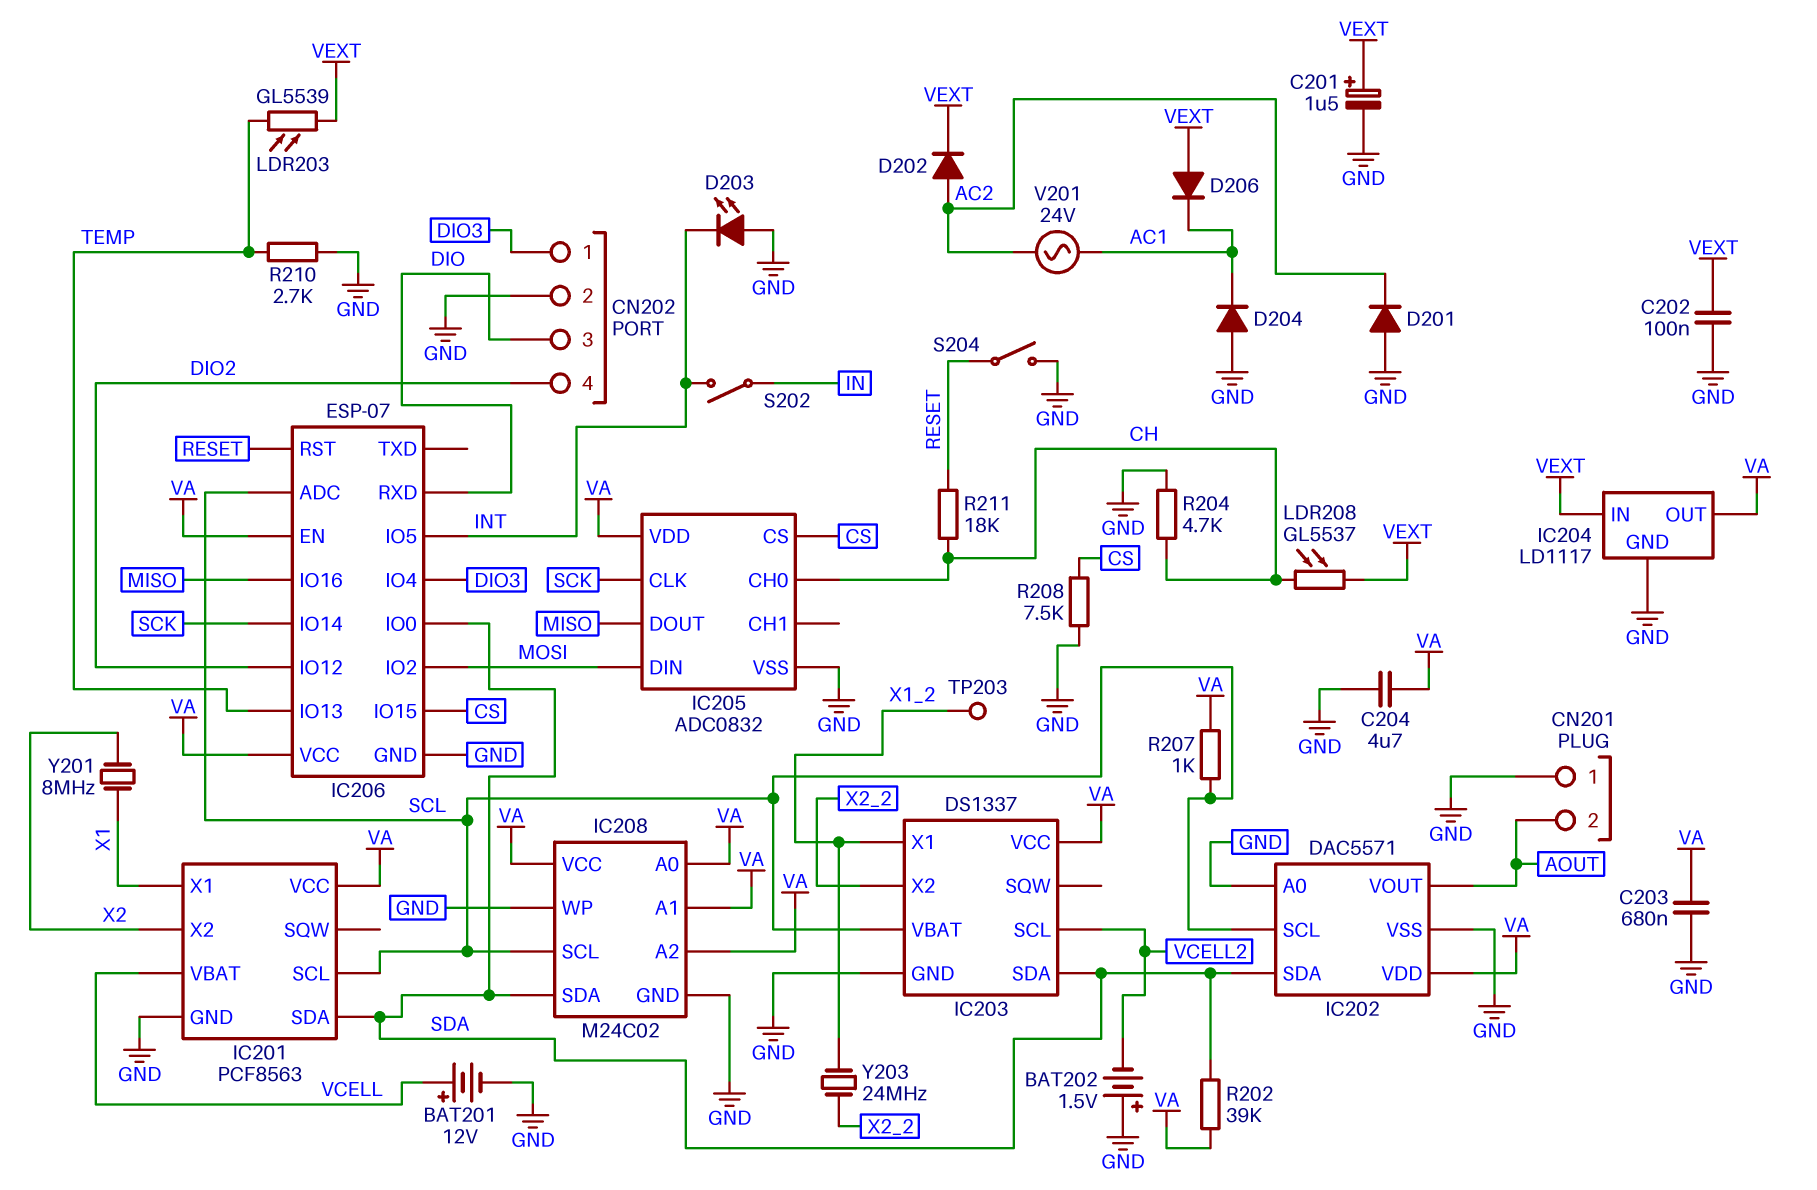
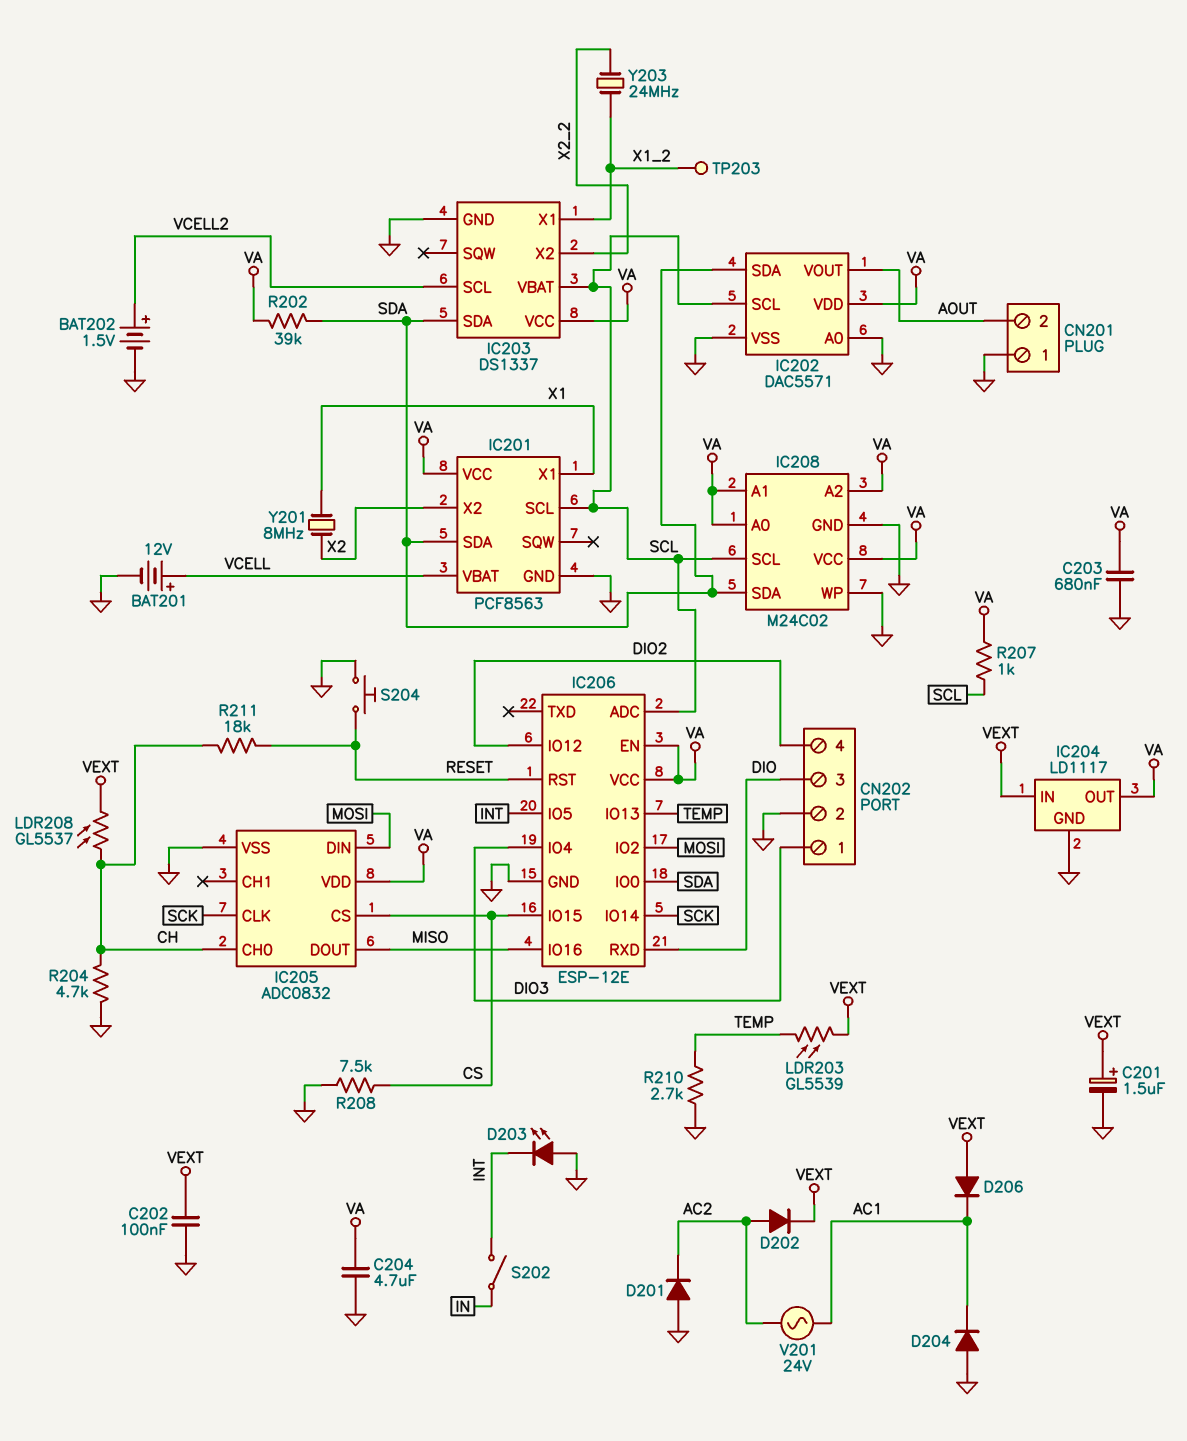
BAT202: 1.5V (plus GND, minus VCELL2) -> 1.5V (plus VCELL2, minus GND)
IC206: ESP-07 -> ESP-12E
S204: switch (GND, RESET) -> button (GND, RESET)

